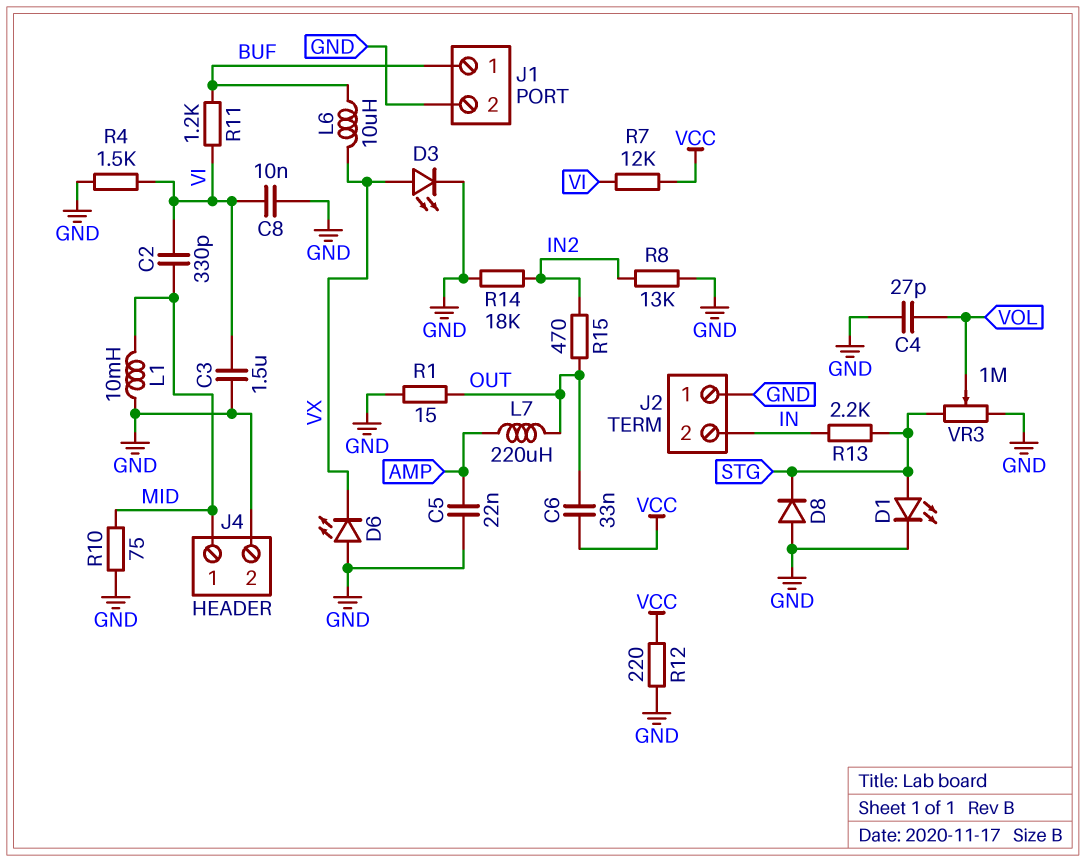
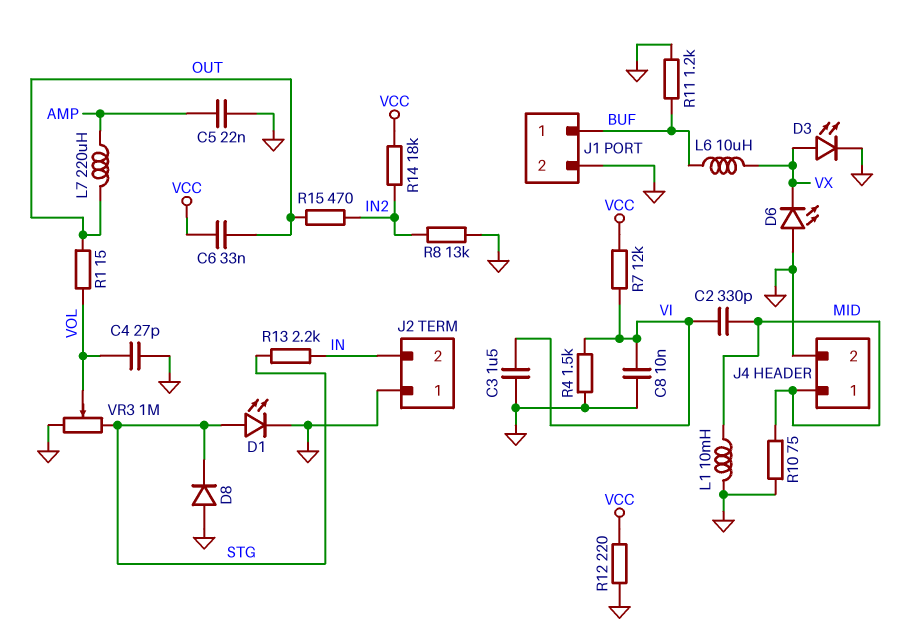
R1: 15 (GND, OUT) -> 15 (OUT, VOL)
R11: 1.2k (BUF, VI) -> 1.2k (BUF, GND)
R14: 18k (GND, IN2) -> 18k (IN2, VCC)

